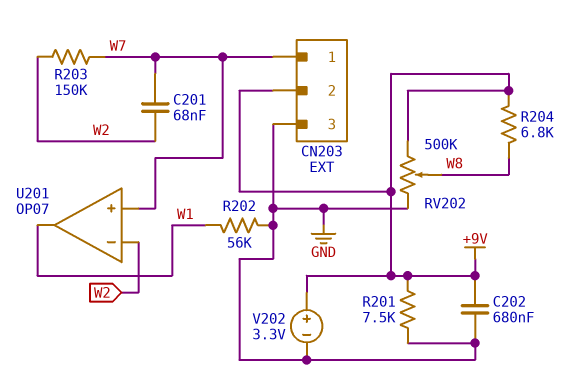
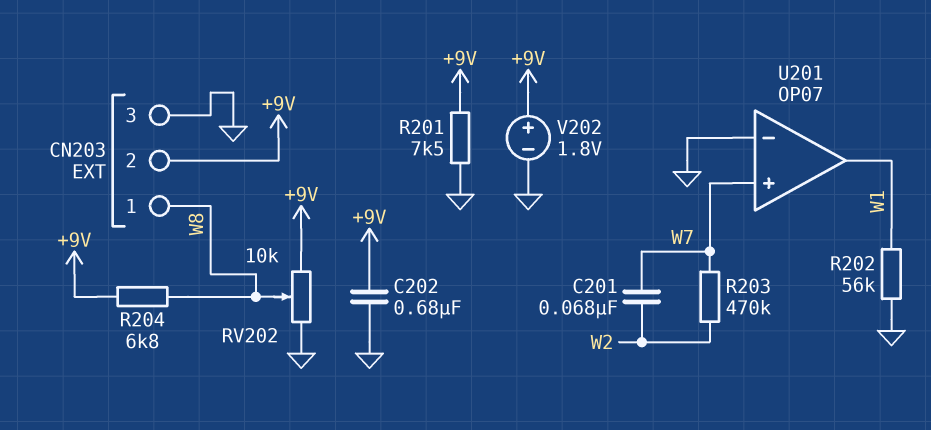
CN203 pin 1: W7 -> W8
R203: 150k (W2, W7) -> 470k (W2, W7)
RV202: 500k (+9V, GND, wiper W8) -> 10k (+9V, GND, wiper W8)
U201 pin in-: W2 -> GND
V202: 3.3V (plus +9V, minus GND) -> 1.8V (plus +9V, minus GND)

